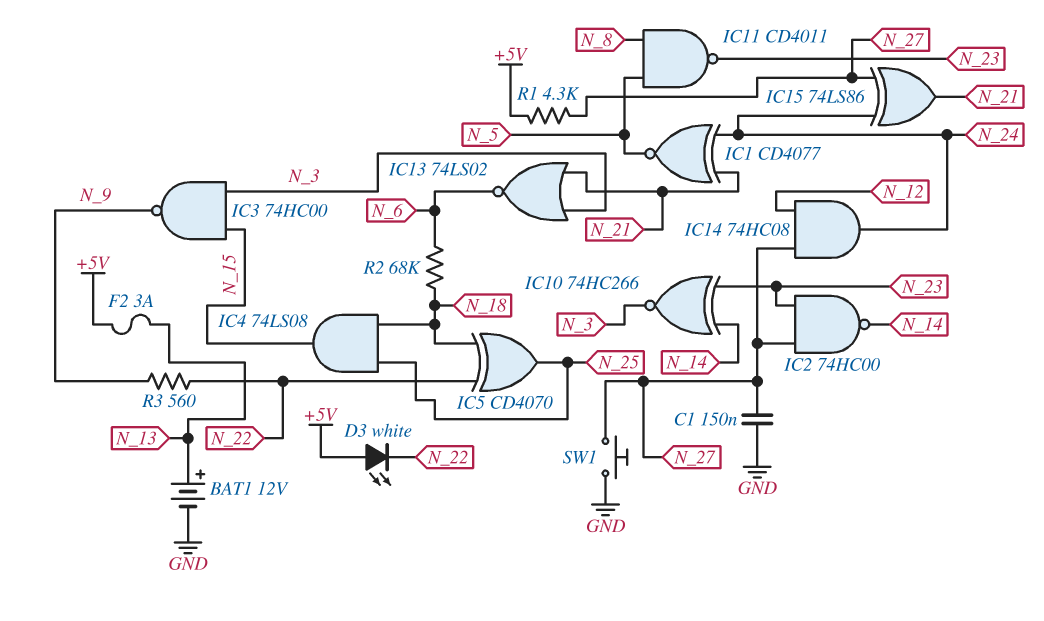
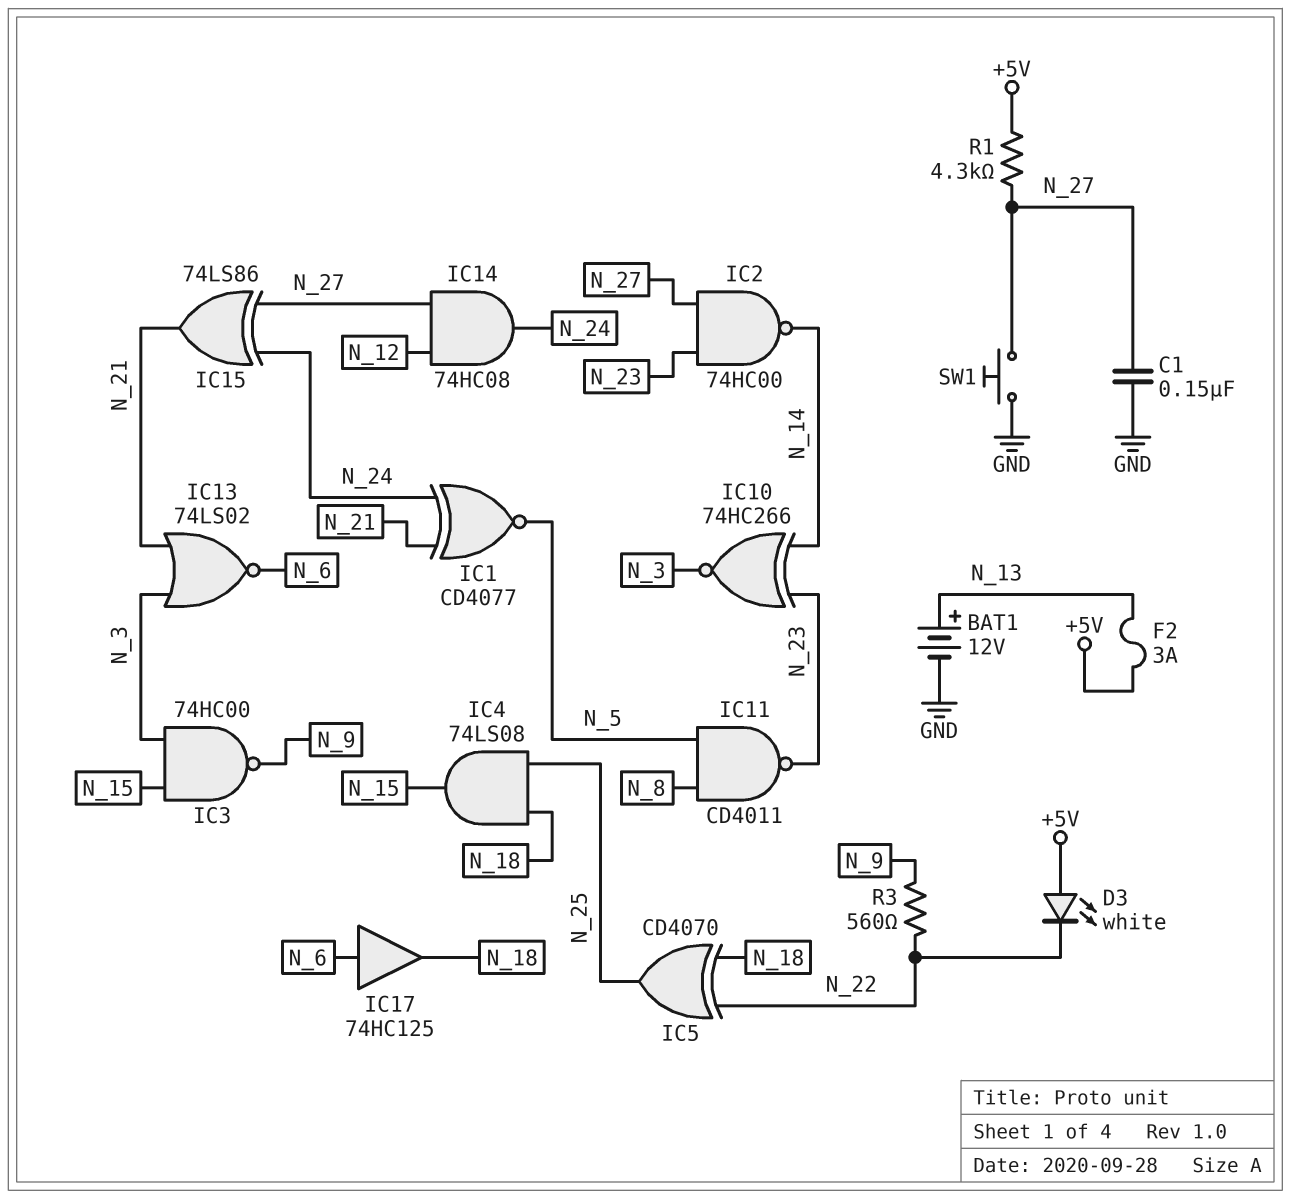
IC17: none -> buffer 74HC125 (in N_6, out N_18)
R2: 68k (N_6, N_18) -> none

